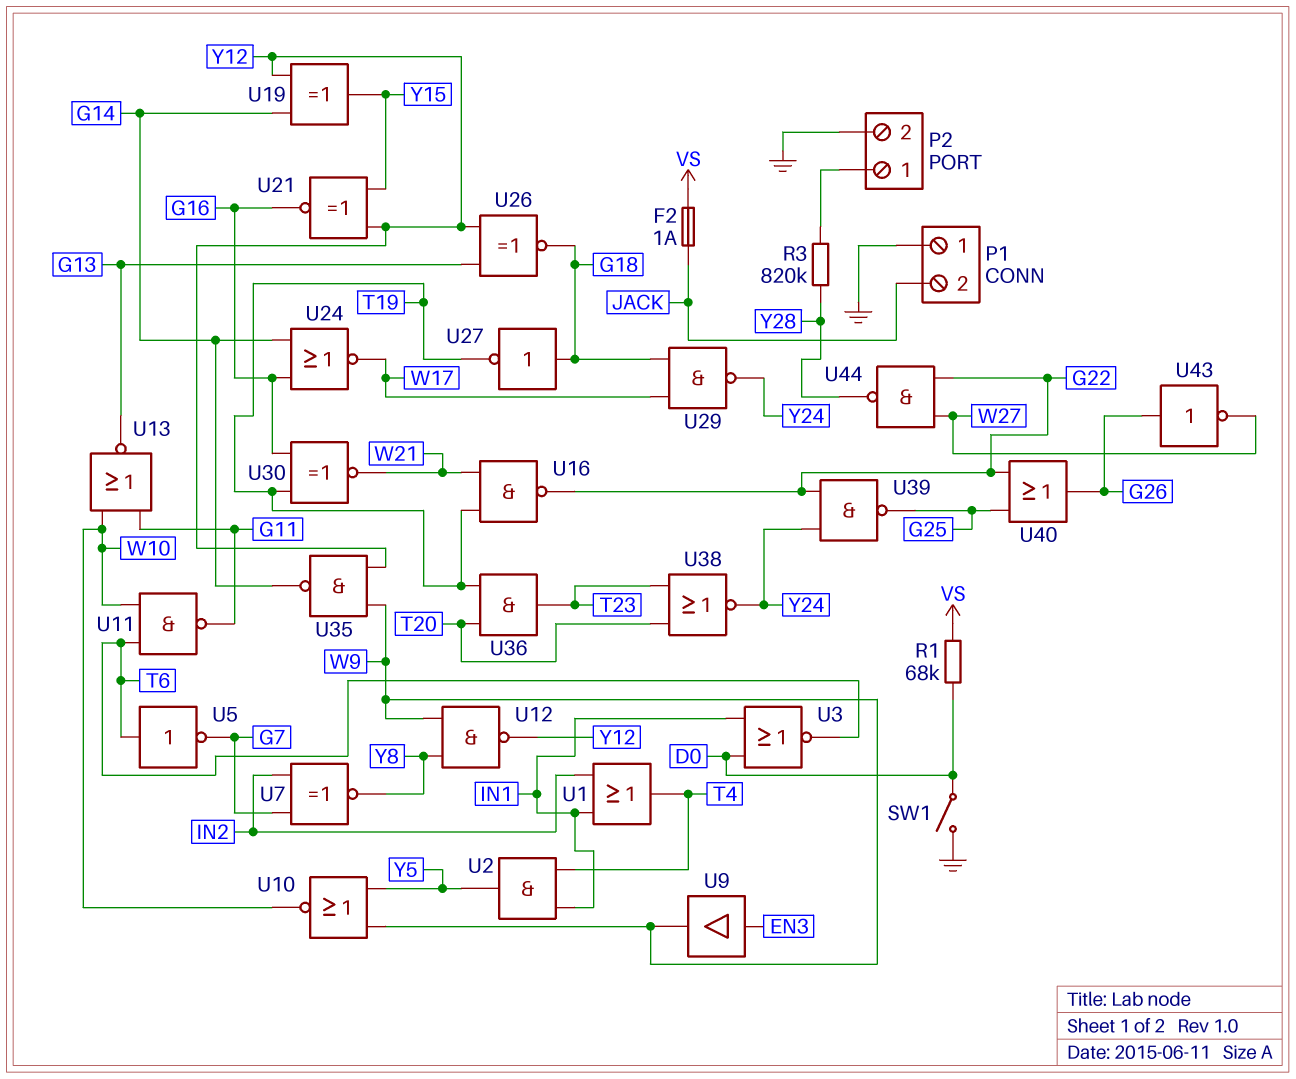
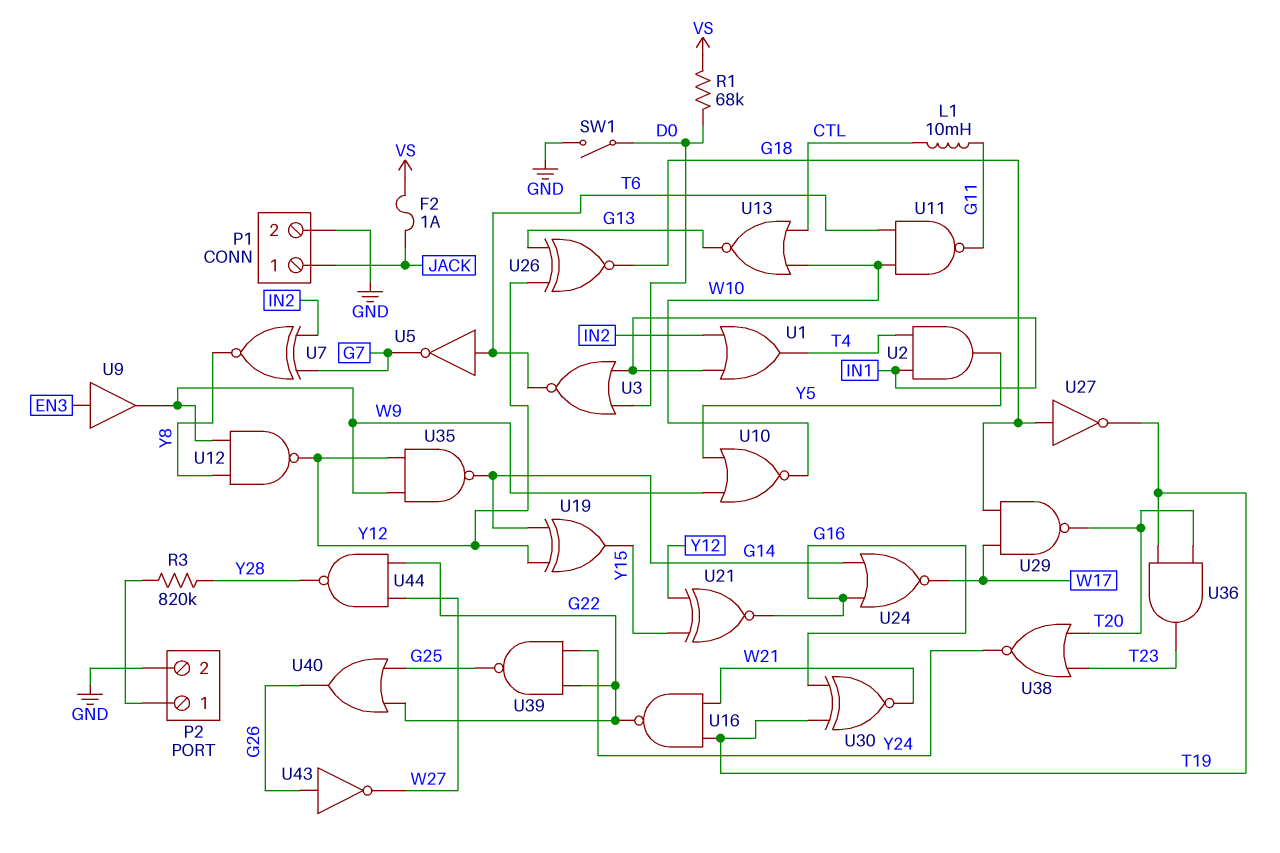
L1: none -> 10mH (CTL, G11)
P1 pin 1: GND -> JACK
P1 pin 2: JACK -> GND
U13: NOR (in G11, in W10, out G13) -> NOR (in CTL, in W10, out G13)
U29: NAND (in G18, in W17, out Y24) -> NAND (in G18, in W17, out T20)

